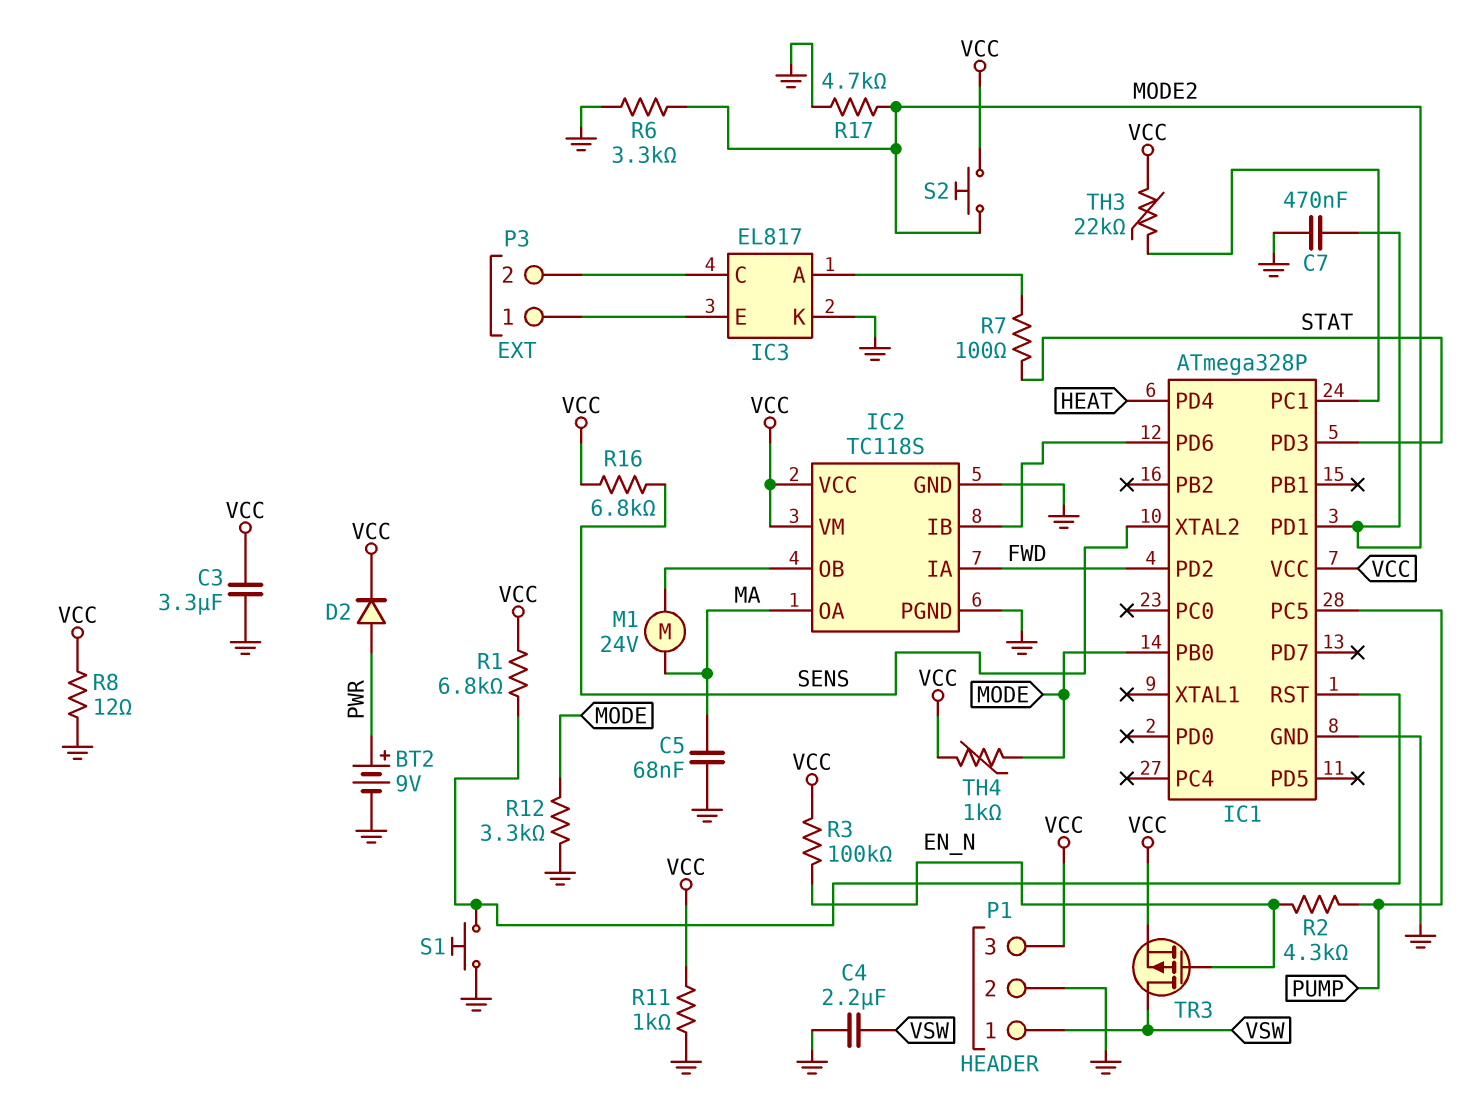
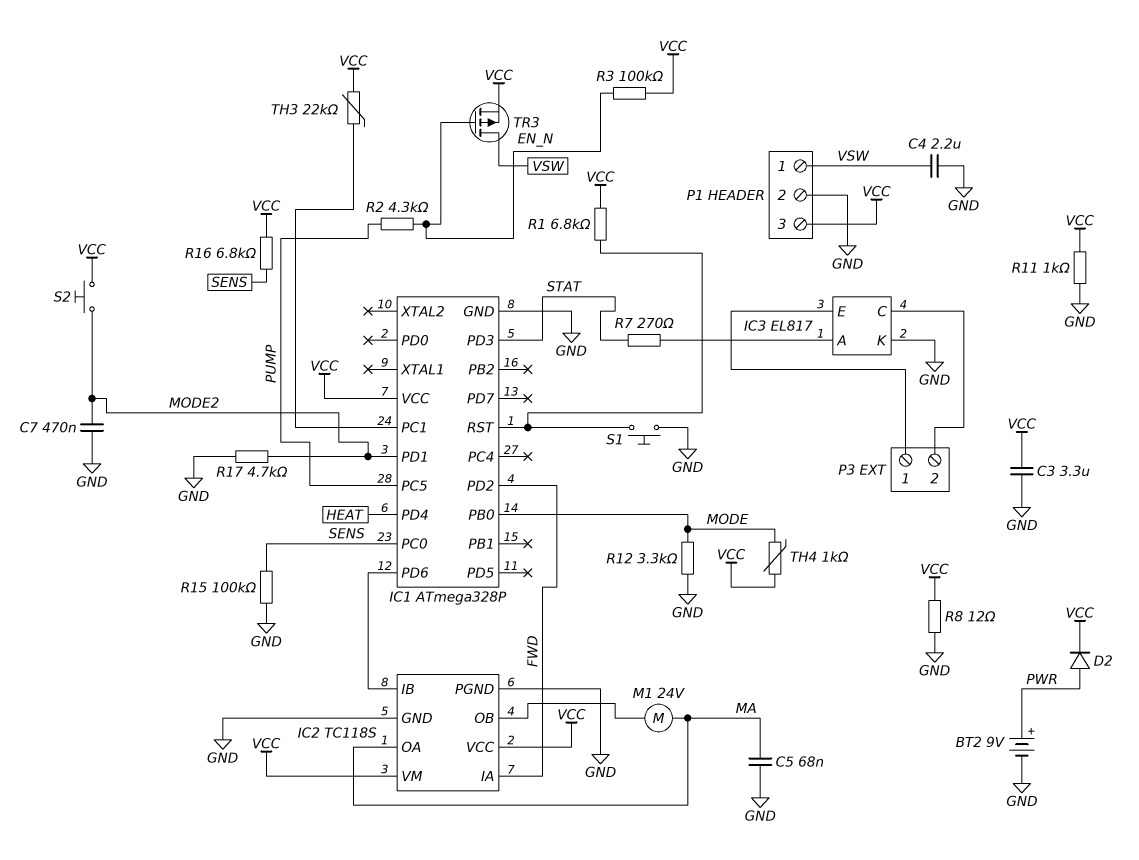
IC1 pin PC0: none -> SENS
IC1 pin XTAL2: SENS -> none
R6: 3.3k (GND, MODE2) -> none
R7: 100 (IC3/A, STAT) -> 270 (IC3/A, STAT)
R15: none -> 100k (GND, SENS)

